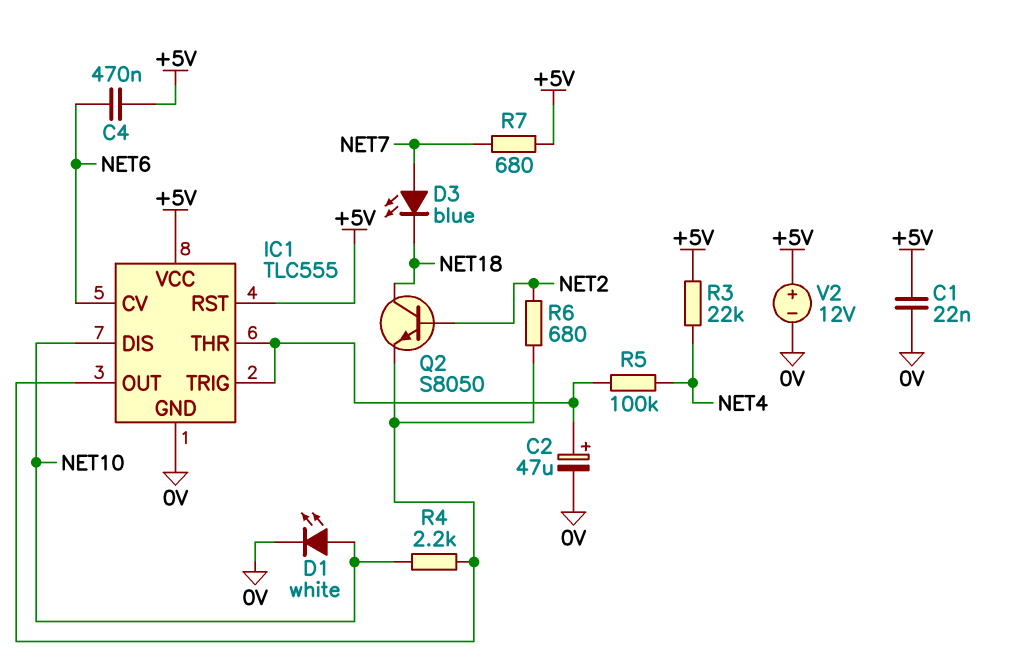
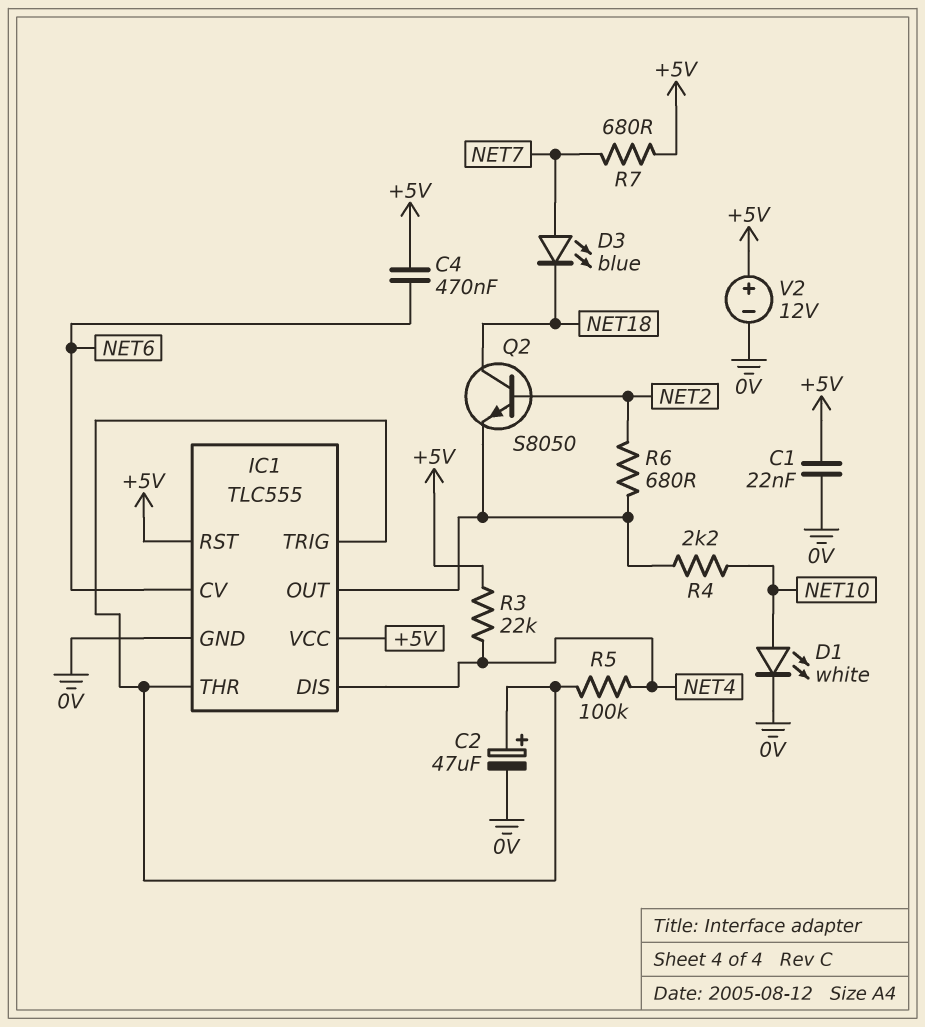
IC1 pin DIS: NET10 -> NET4

